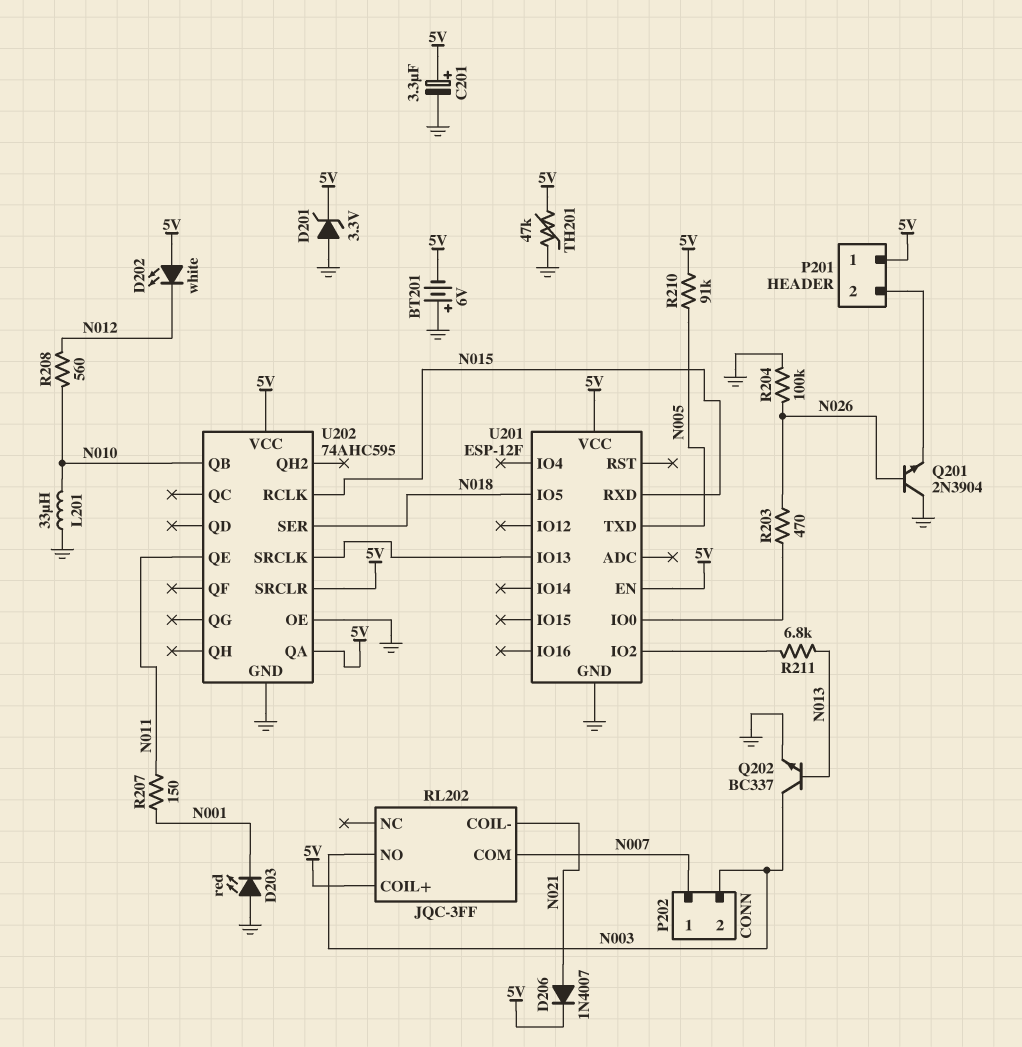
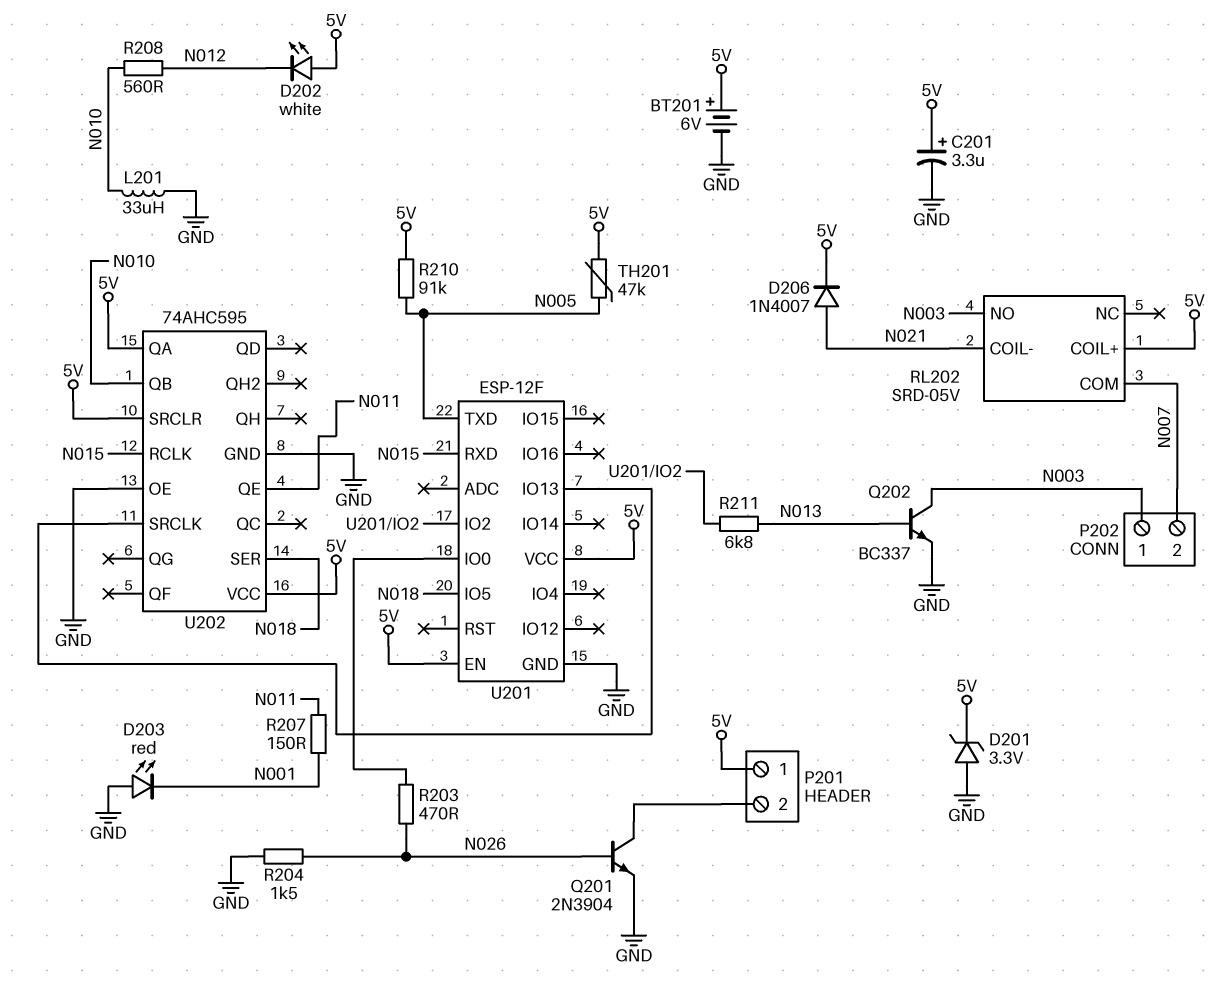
BT201: 6V (plus GND, minus 5V) -> 6V (plus 5V, minus GND)
P202 pin 1: N007 -> N003
P202 pin 2: N003 -> N007
Q201: NPN 2N3904 (B N026, C GND, E P201/2) -> NPN 2N3904 (B N026, C P201/2, E GND)
R204: 100k (GND, N026) -> 1.5k (GND, N026)
RL202: JQC-3FF -> SRD-05V
TH201: 47k (5V, GND) -> 47k (5V, N005)

